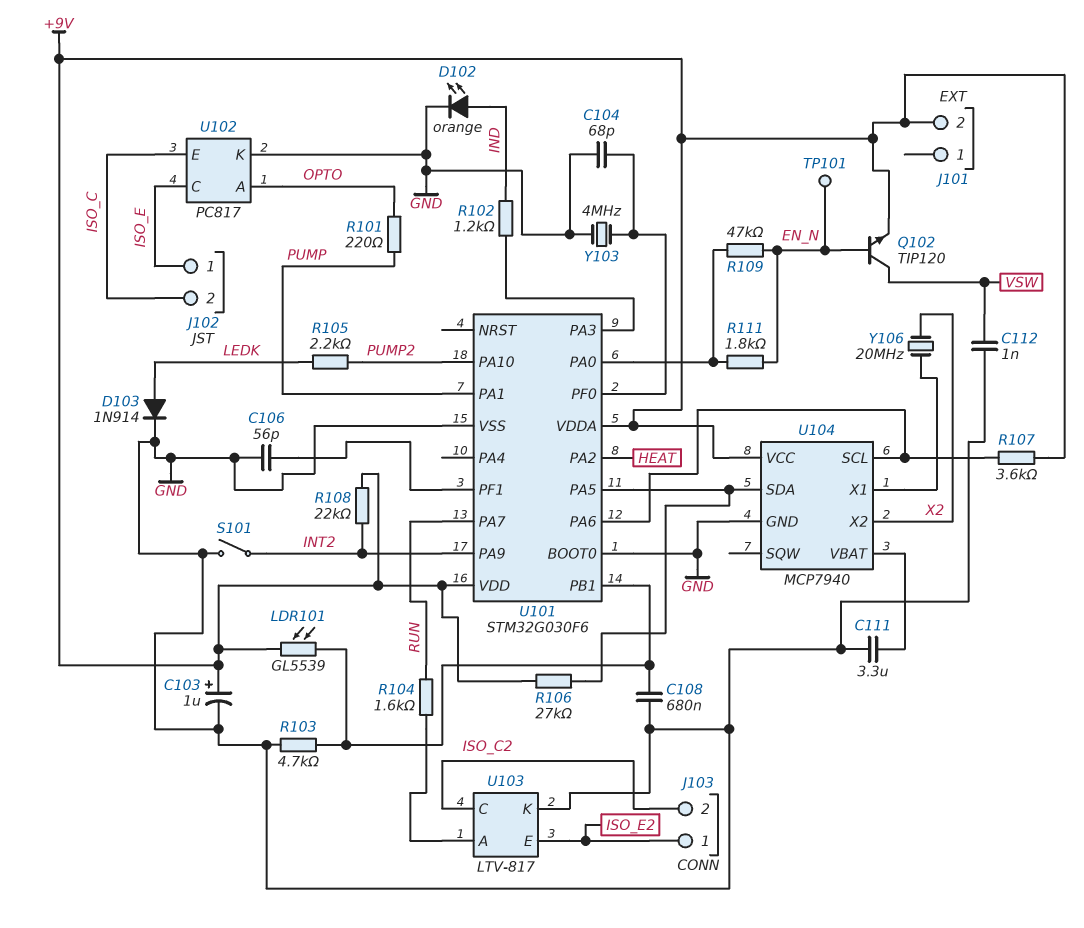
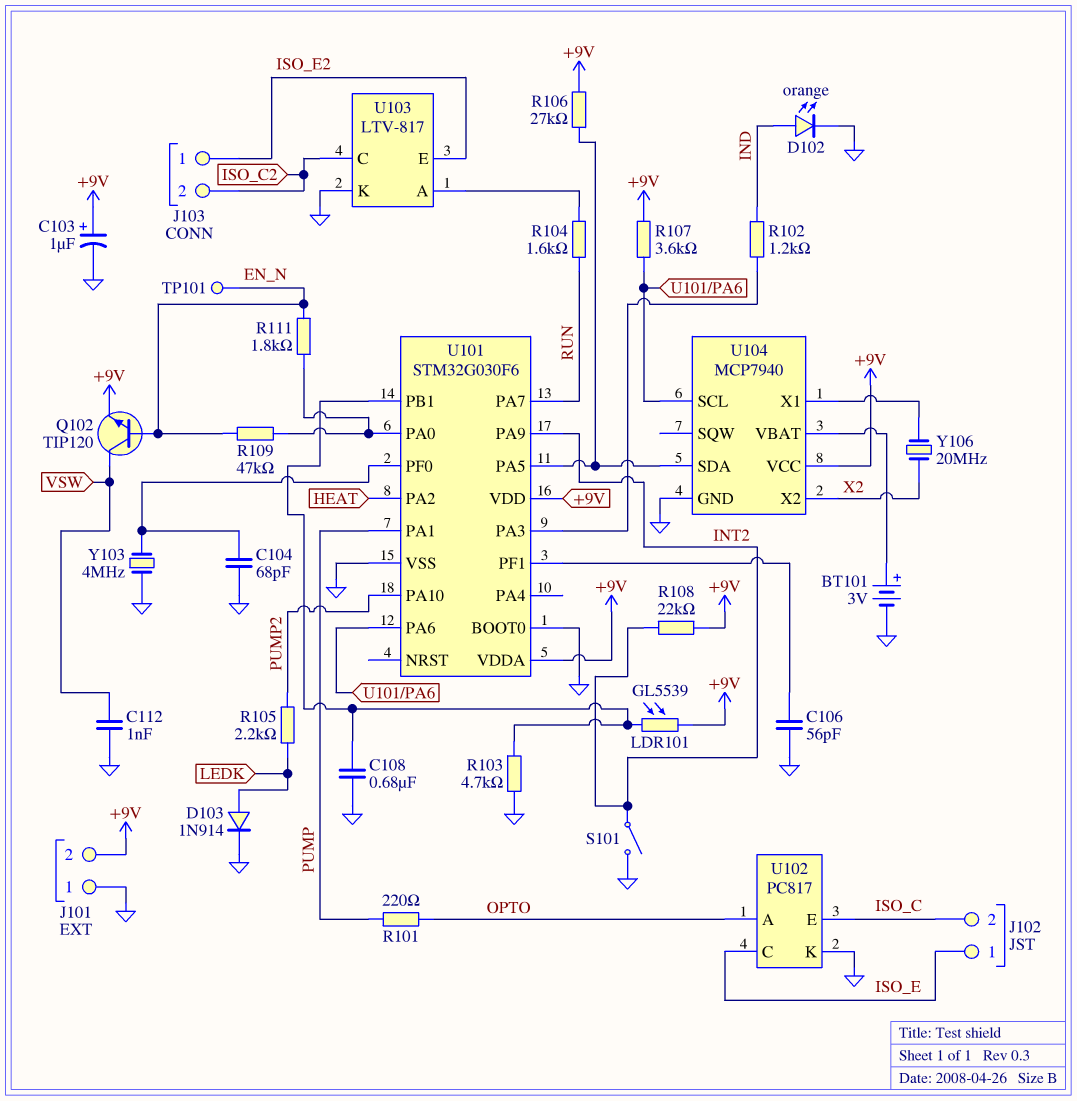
BT101: none -> 3V (plus U104/VBAT, minus GND)
C111: 3.3uF (GND, U104/VBAT) -> none
J101 pin 1: none -> GND

